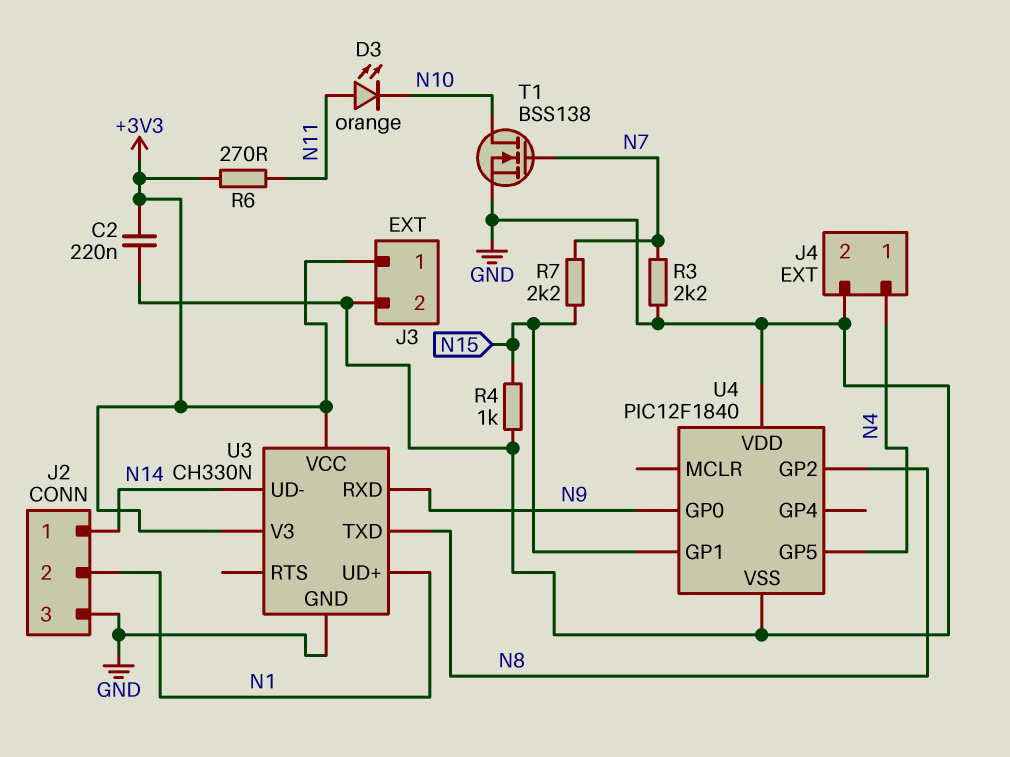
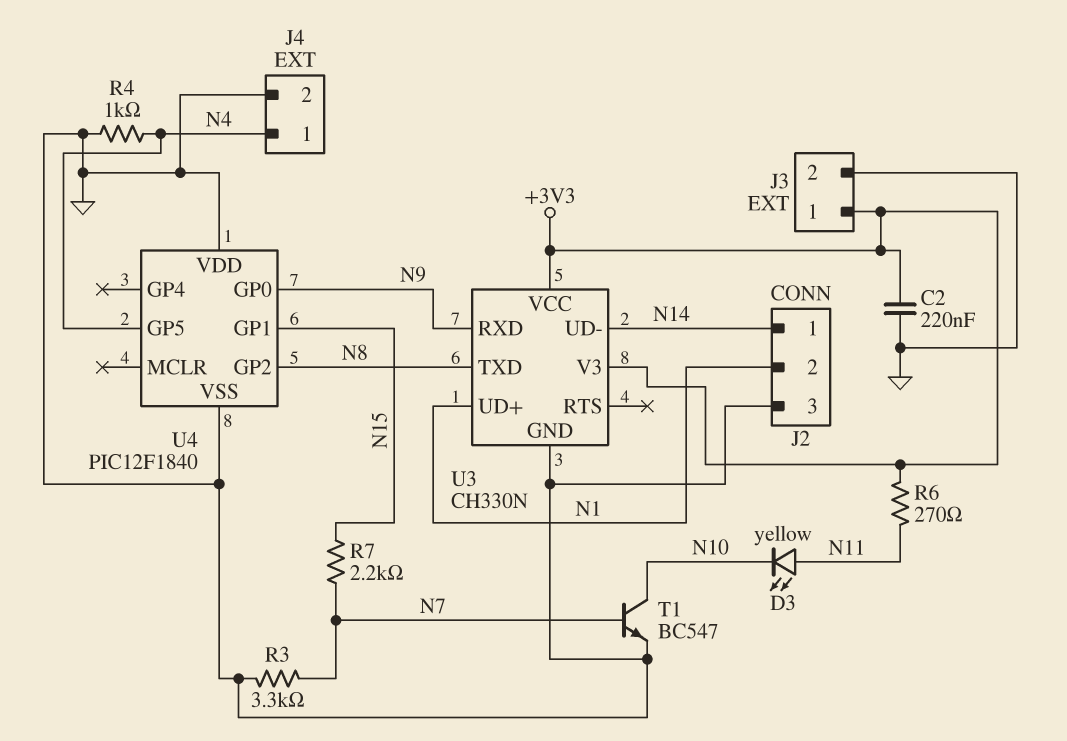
D3: LED orange (A N11, K N10) -> LED yellow (A N11, K N10)
R3: 2.2k (GND, N7) -> 3.3k (GND, N7)
R4: 1k (GND, N15) -> 1k (GND, N4)
T1: NMOS BSS138 (G N7, D N10, S GND) -> NPN BC547 (B N7, C N10, E GND)

